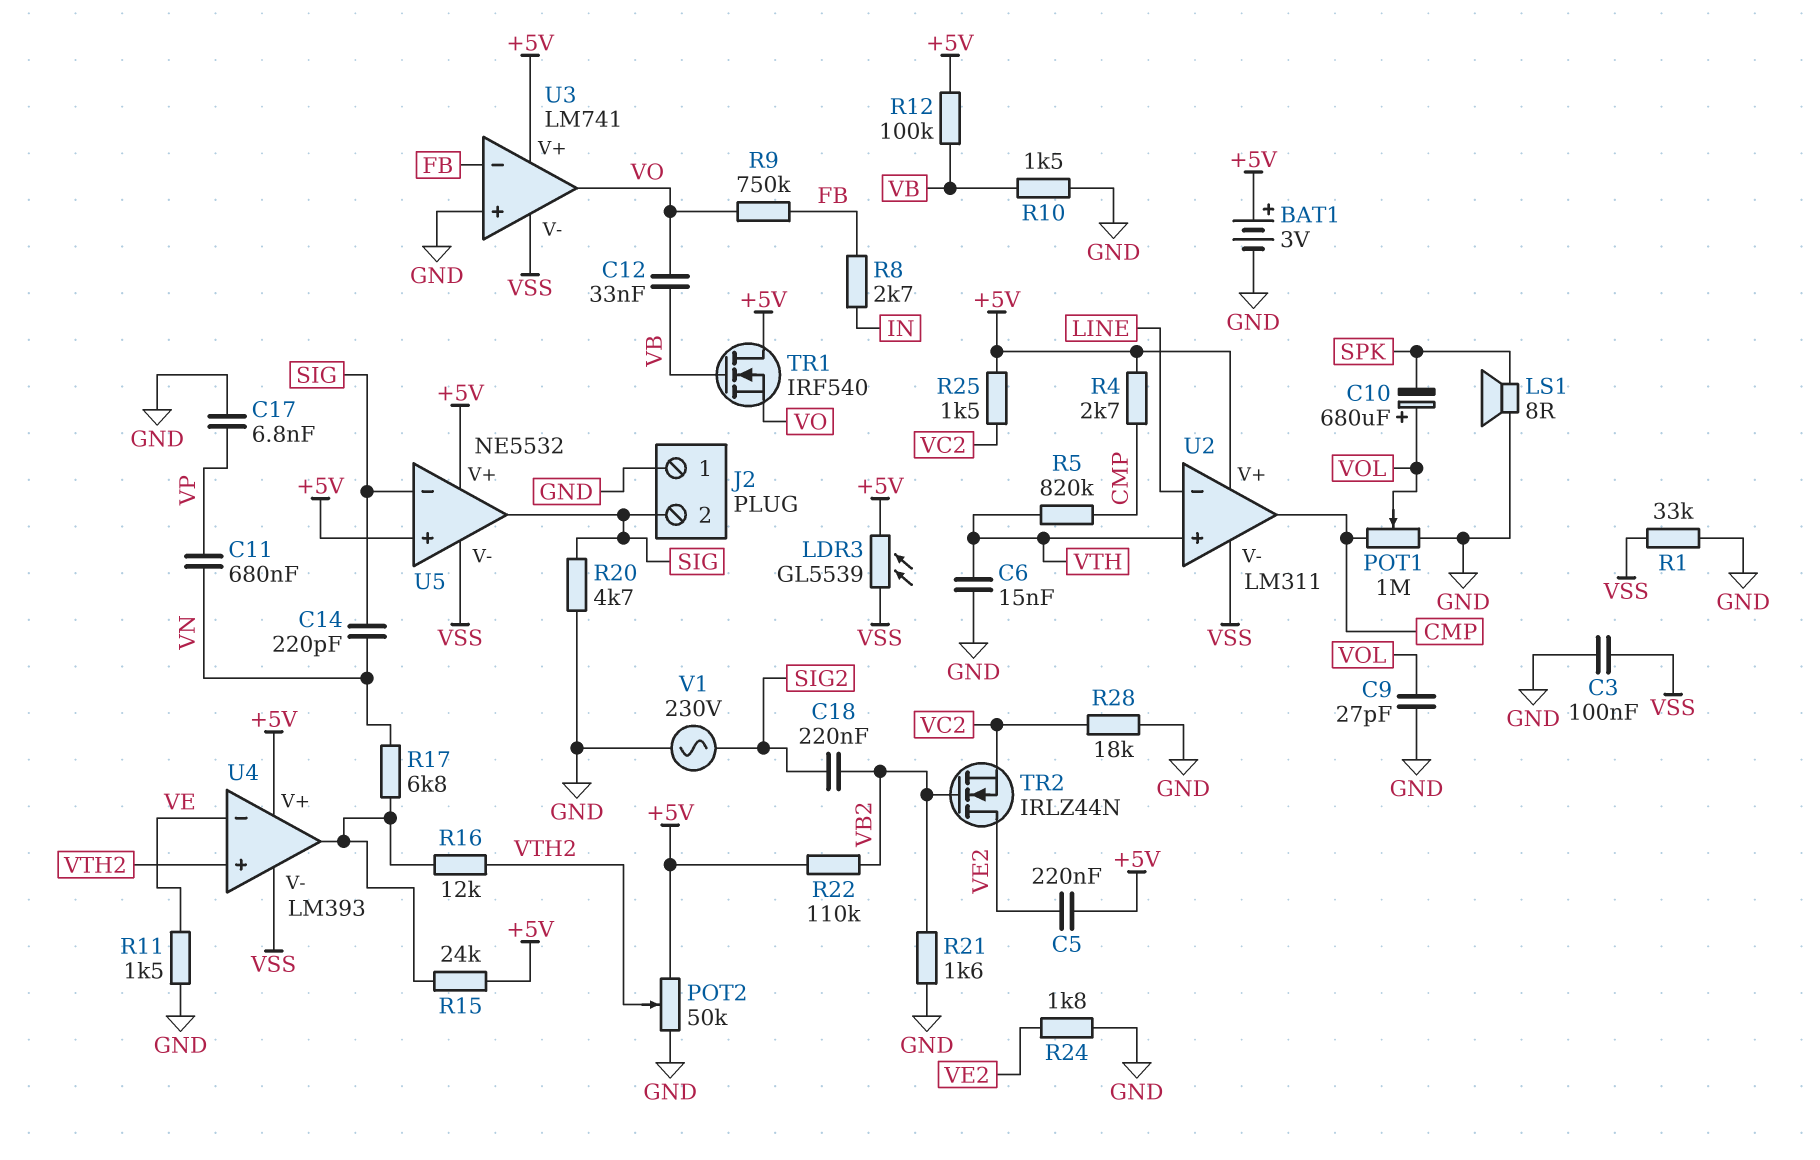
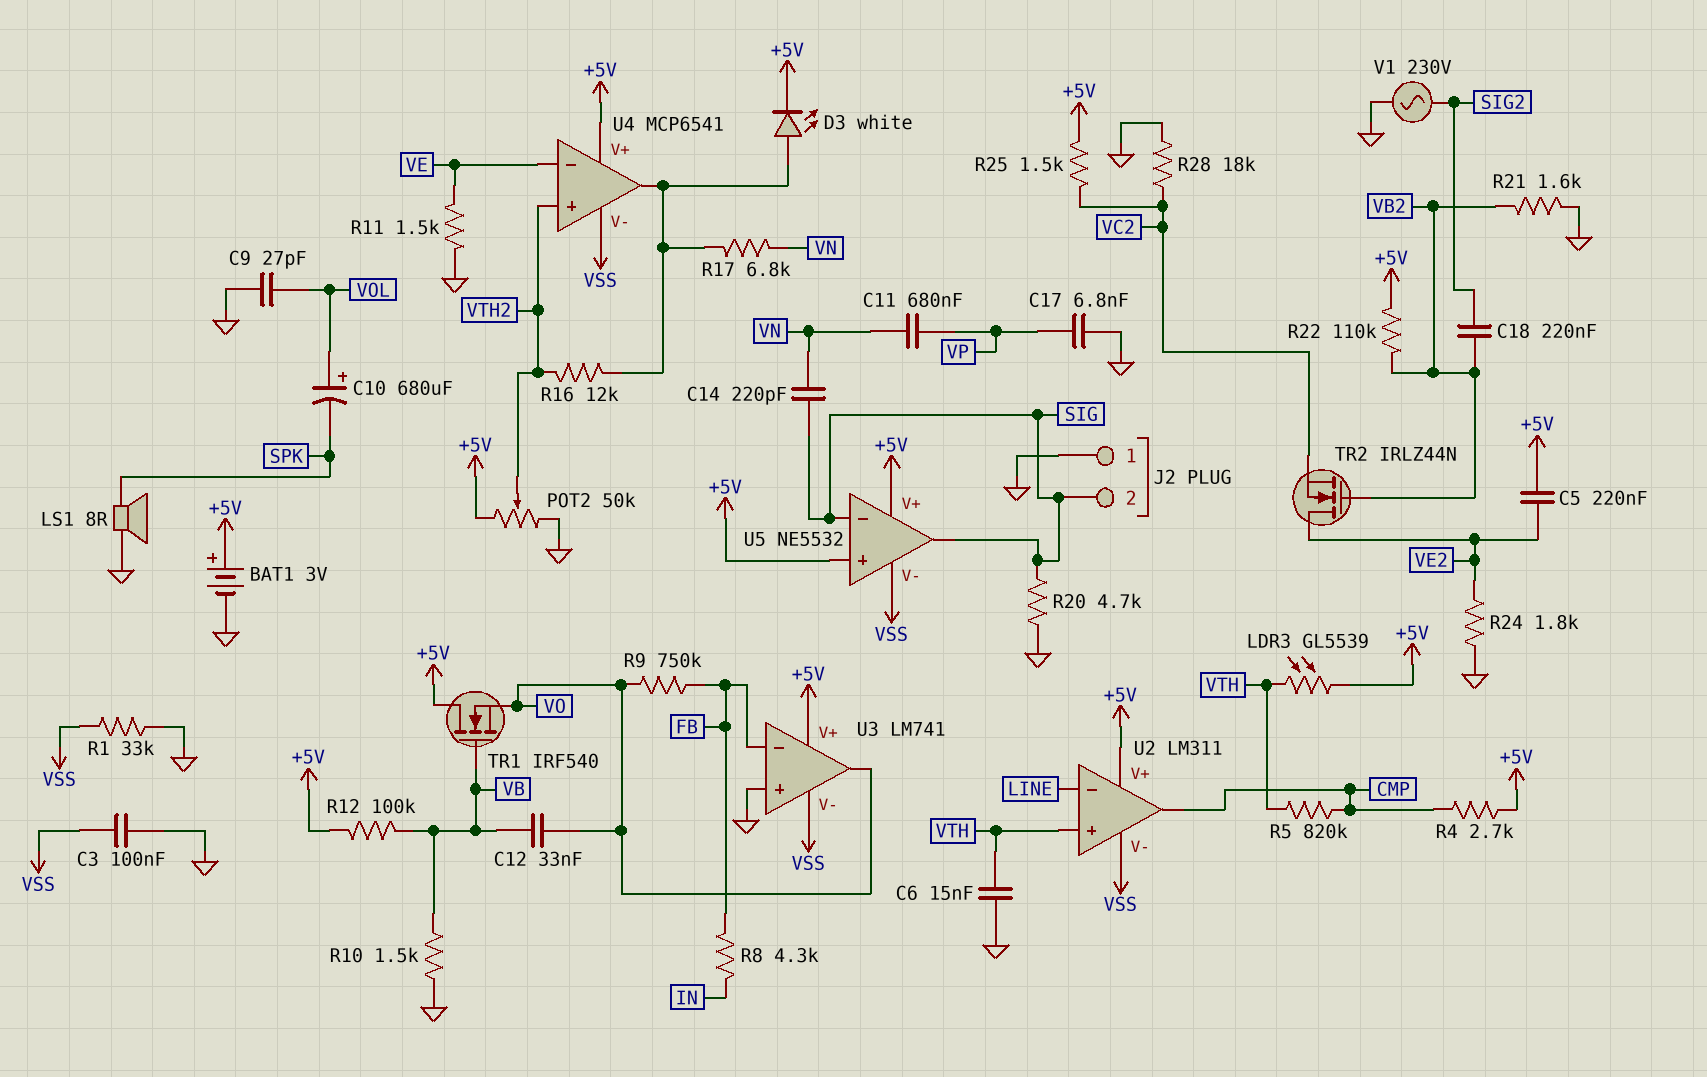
D3: none -> LED white (A U4/out, K +5V)
LDR3: GL5539 (+5V, VSS) -> GL5539 (+5V, VTH)
POT1: 1M (CMP, GND, wiper VOL) -> none
R8: 2.7k (FB, IN) -> 4.3k (FB, IN)
R15: 24k (+5V, U4/out) -> none
U4: LM393 -> MCP6541

